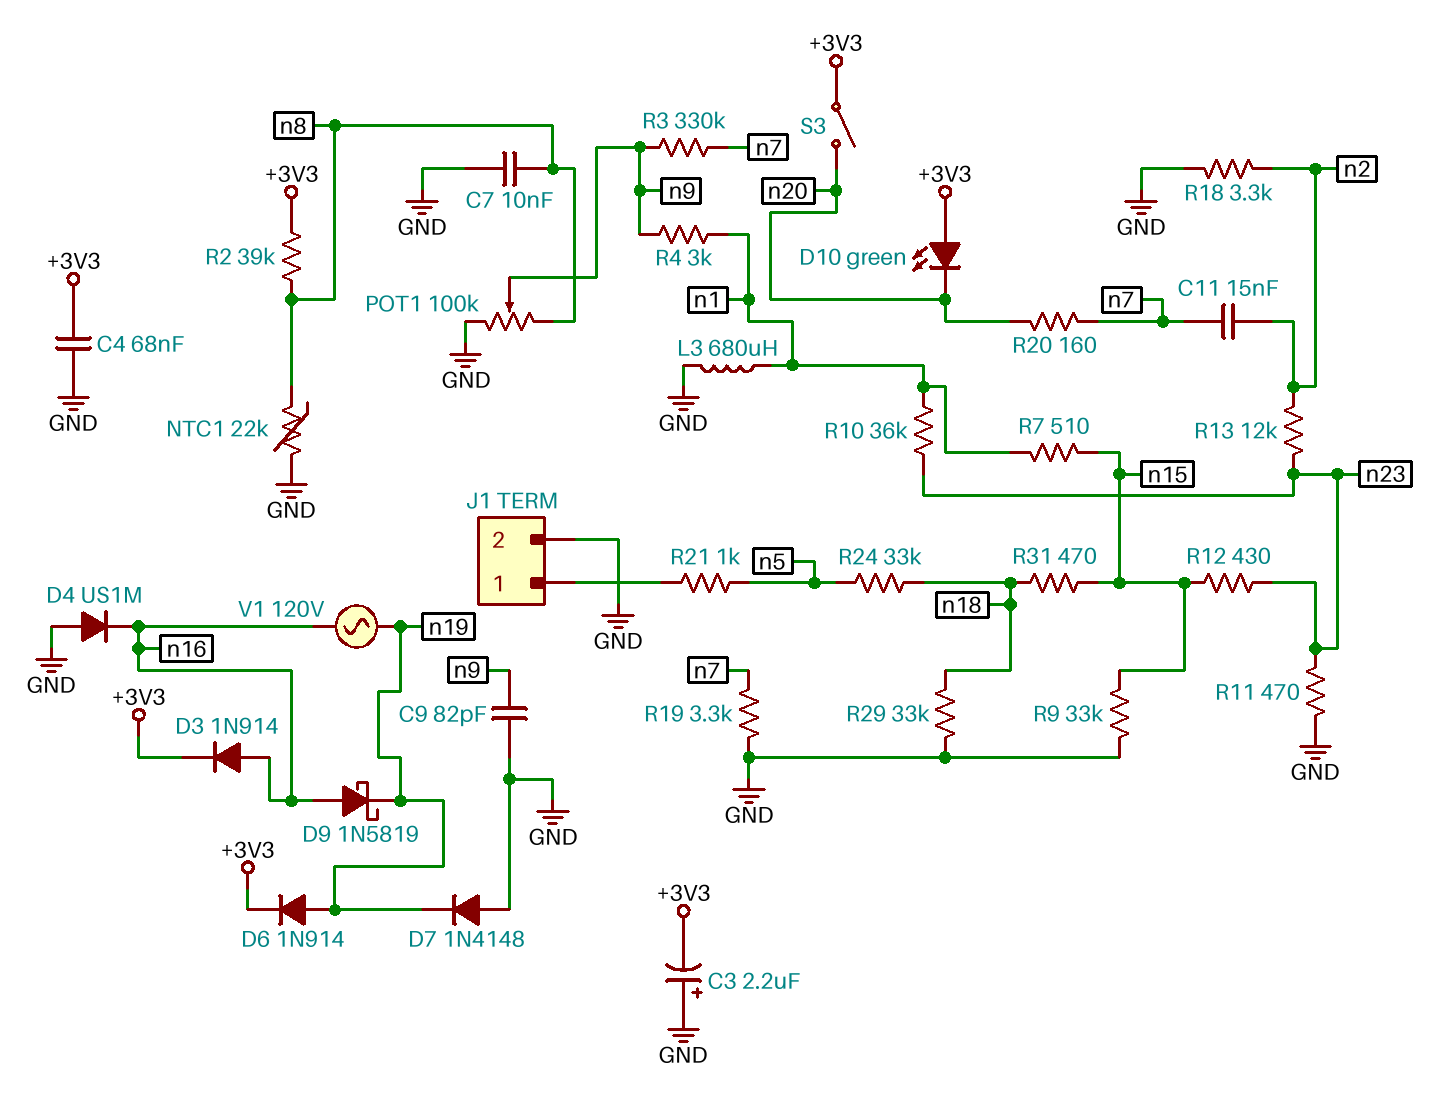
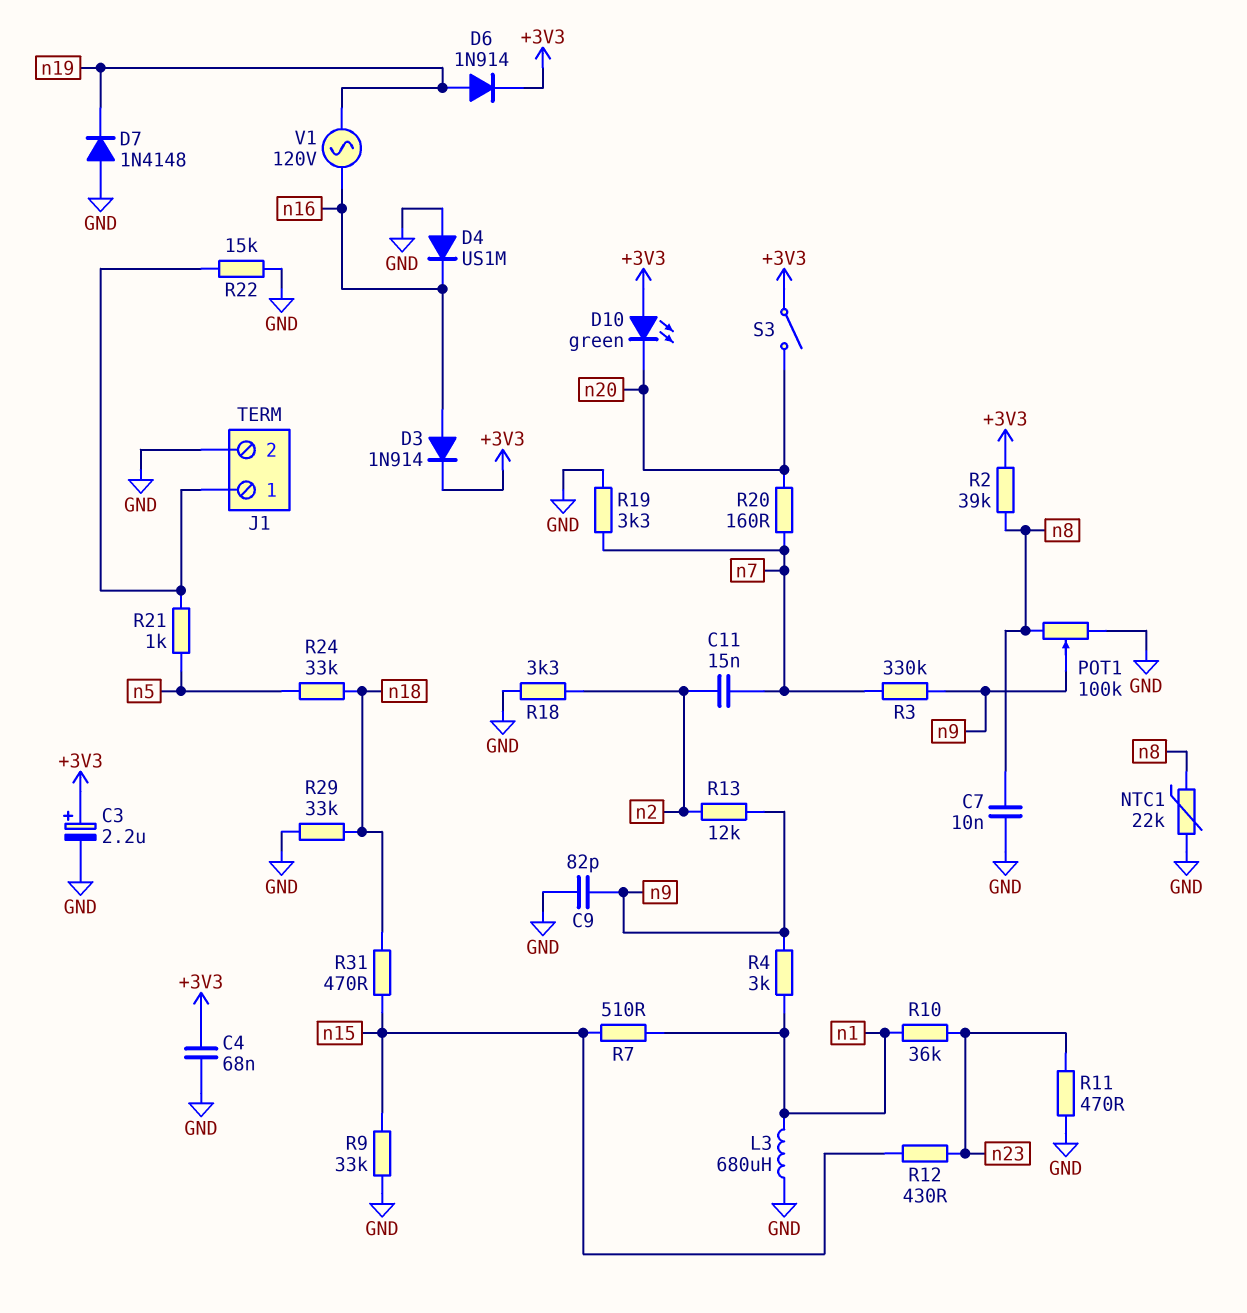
C3: 2.2uF (plus GND, minus +3V3) -> 2.2uF (plus +3V3, minus GND)
D9: schottky 1N5819 (A n16, K n19) -> none
R13: 12k (n2, n23) -> 12k (n2, n9)
R22: none -> 15k (GND, J1/1)

